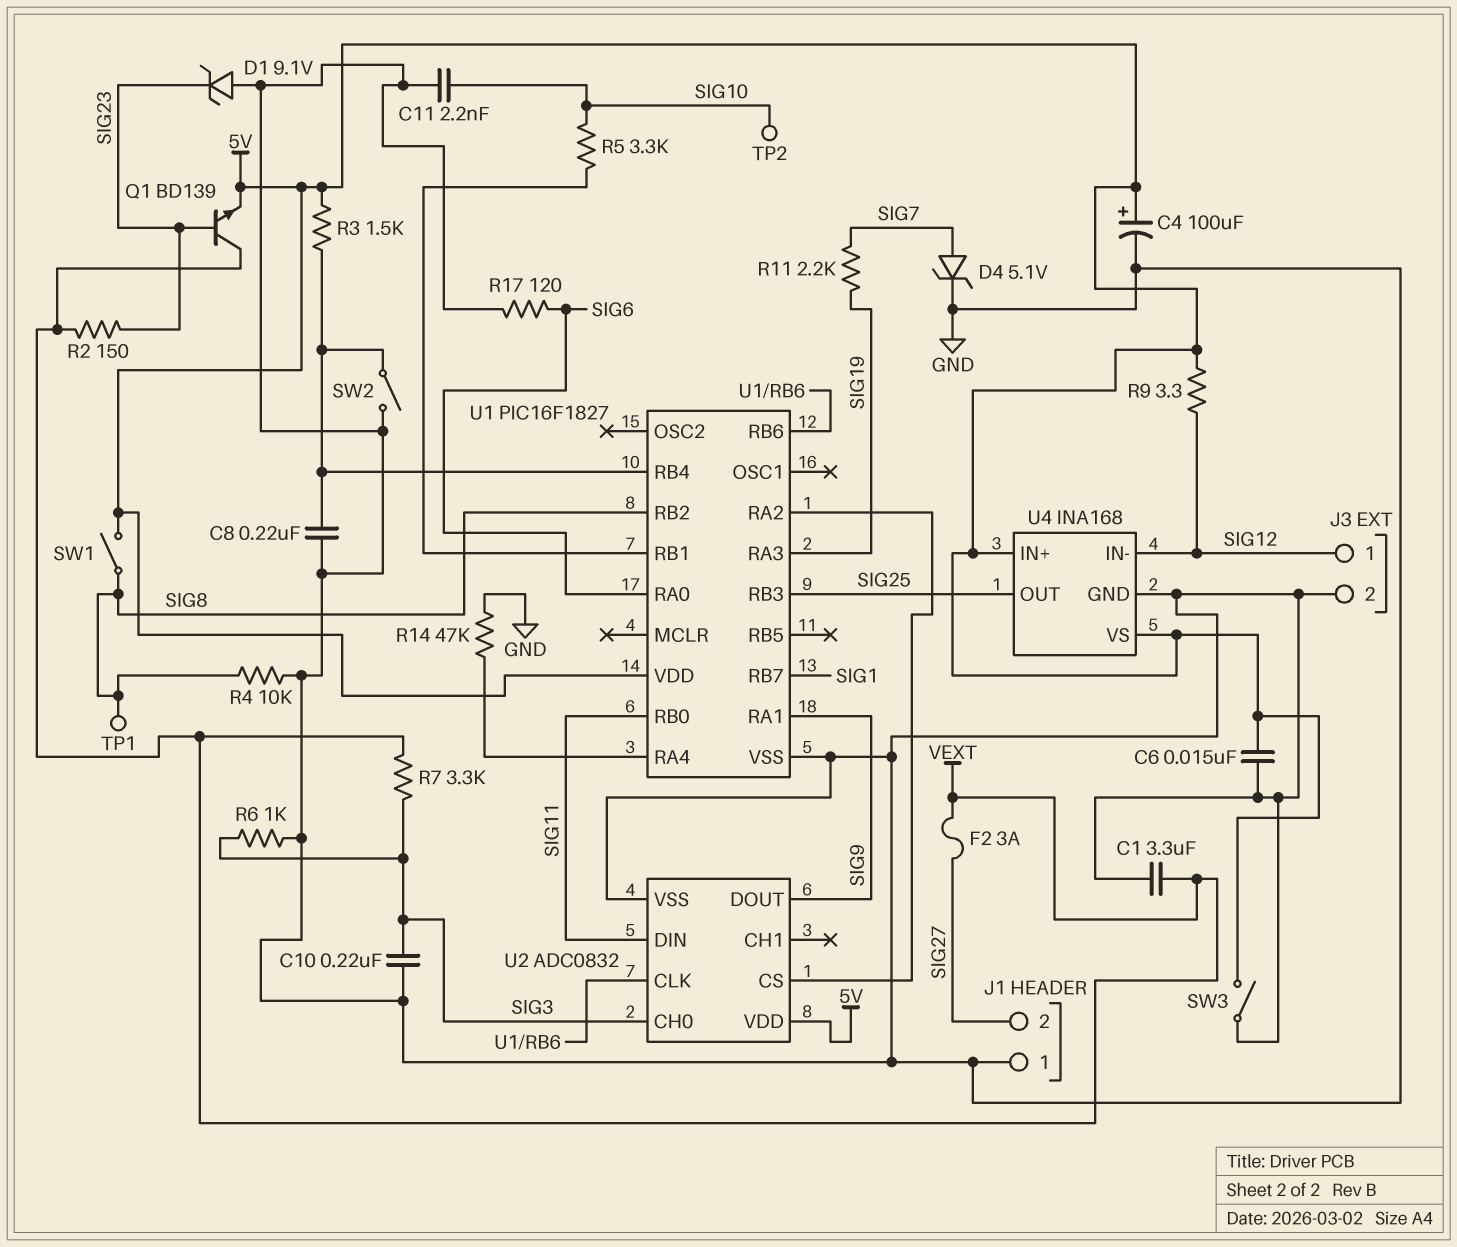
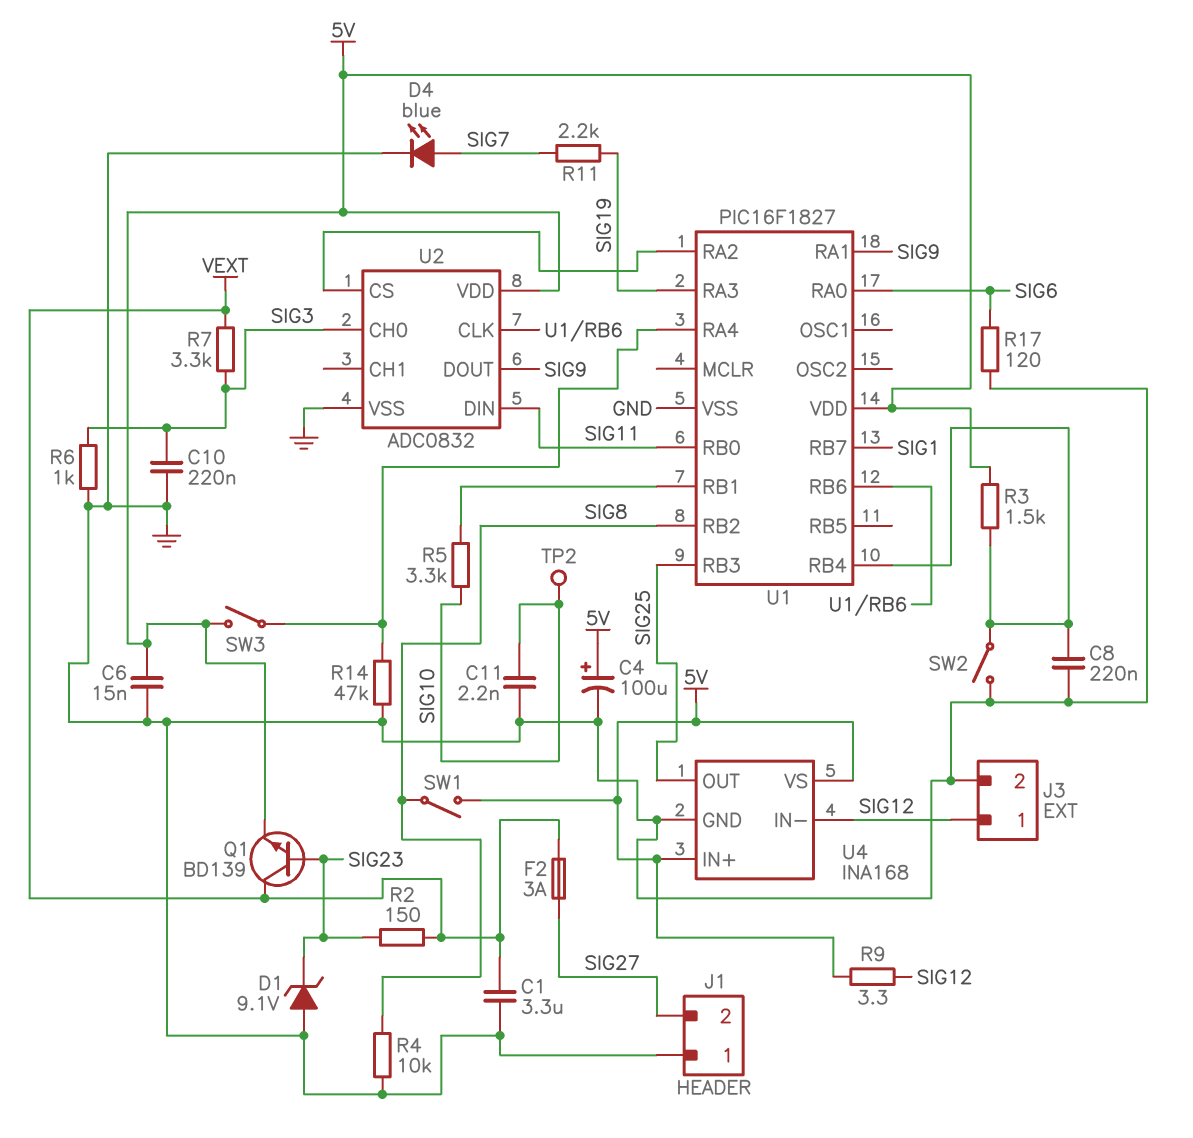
D4: zener 5.1V (A SIG7, K GND) -> LED blue (A SIG7, K GND)
SW3: switch (5V, GND) -> switch (5V, U1/RA4)
TP1: test point (SIG8) -> none

